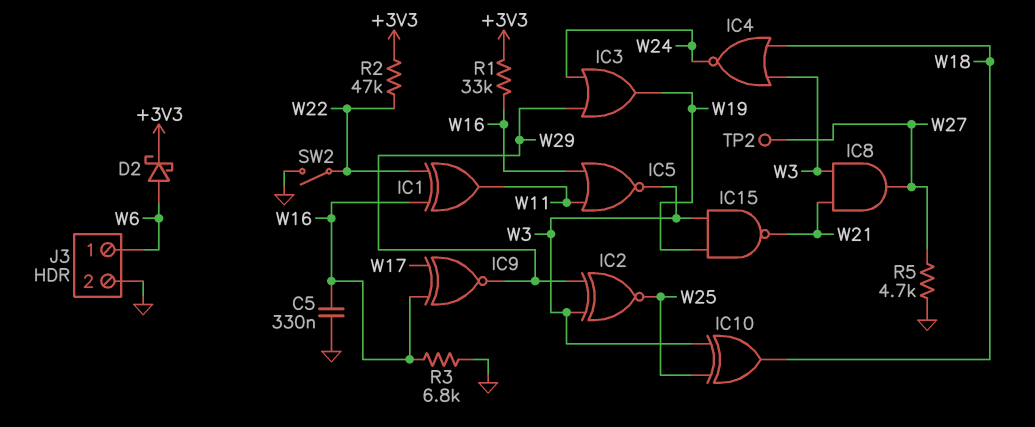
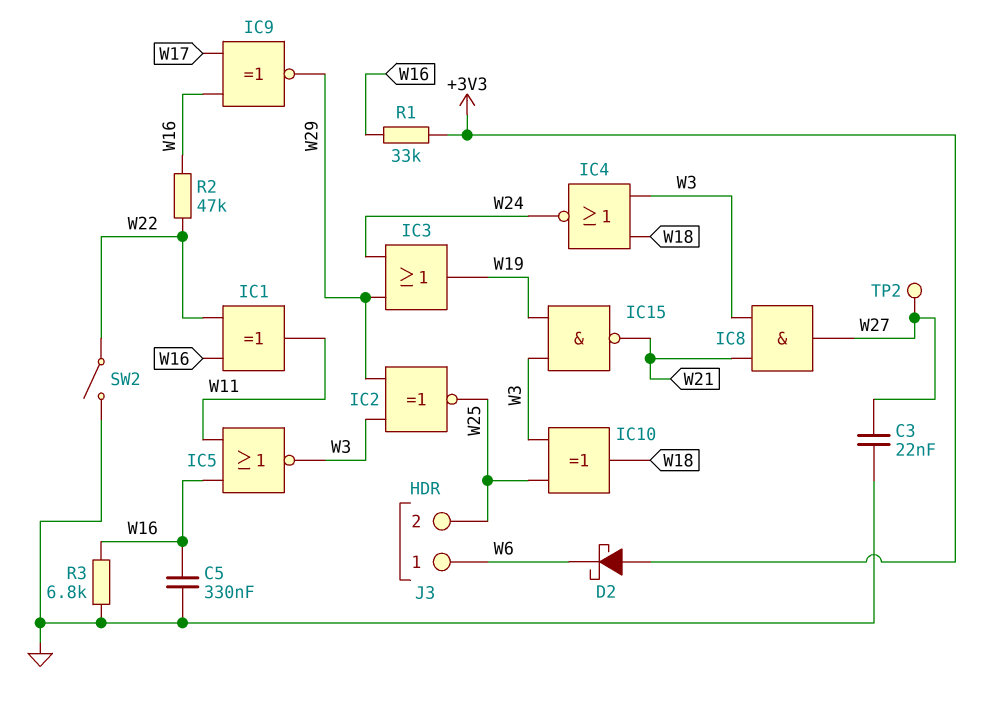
C3: none -> 22nF (GND, W27)
D2: schottky (A W6, K +3V3) -> schottky (A +3V3, K W6)
J3 pin 2: GND -> W25
R2: 47k (+3V3, W22) -> 47k (W16, W22)
R5: 4.7k (GND, W27) -> none

